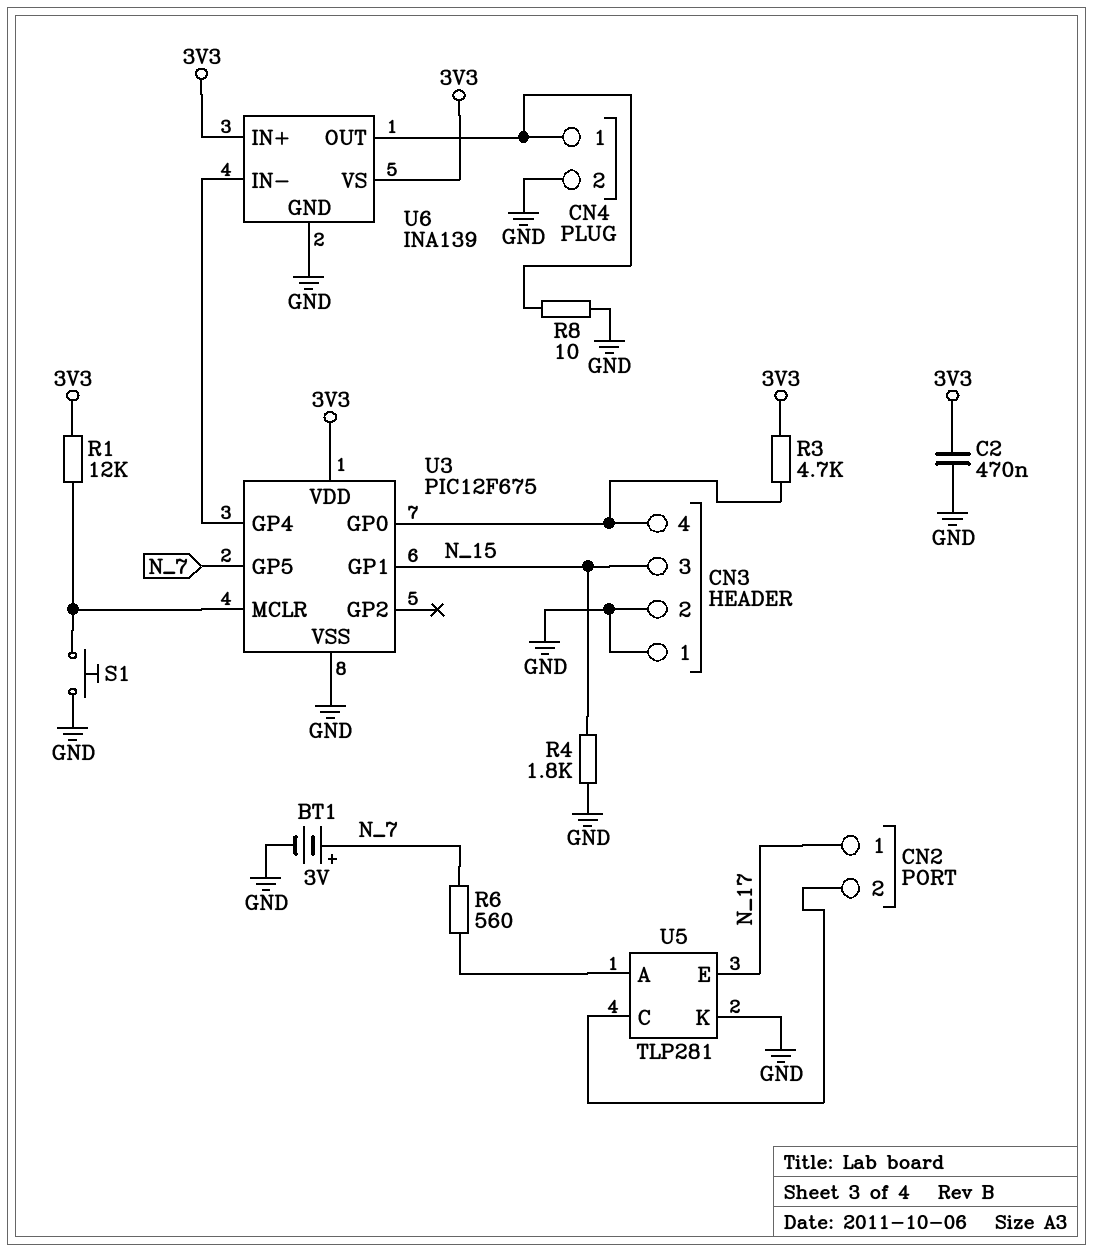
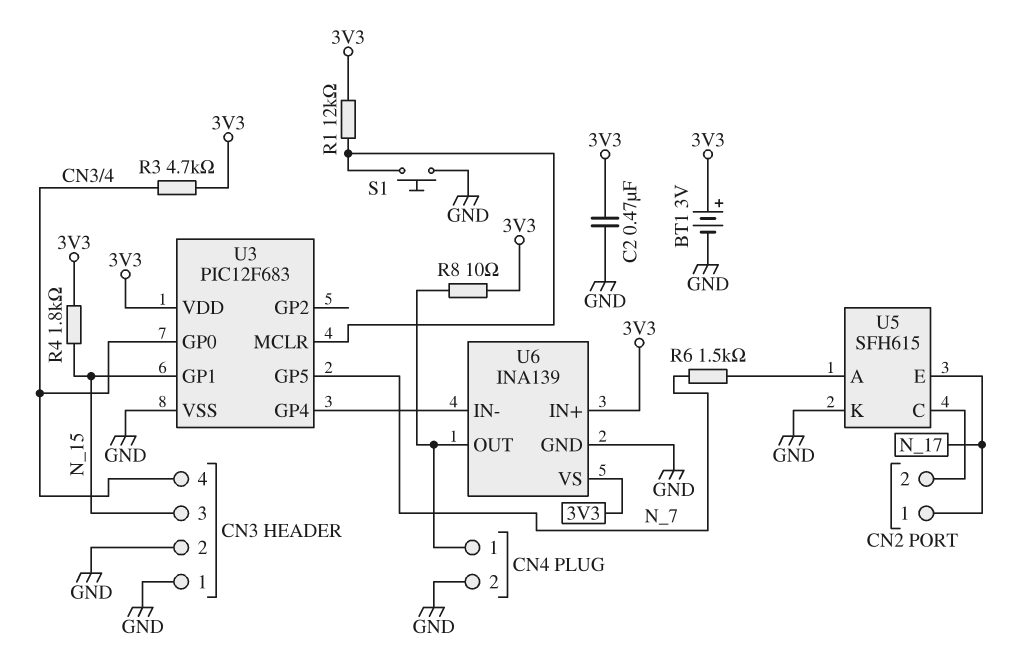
BT1: 3V (plus N_7, minus GND) -> 3V (plus 3V3, minus GND)
R4: 1.8k (GND, N_15) -> 1.8k (3V3, N_15)
R6: 560 (N_7, U5/A) -> 1.5k (N_7, U5/A)
R8: 10 (CN4/1, GND) -> 10 (3V3, CN4/1)
U3: PIC12F675 -> PIC12F683
U5: TLP281 -> SFH615

